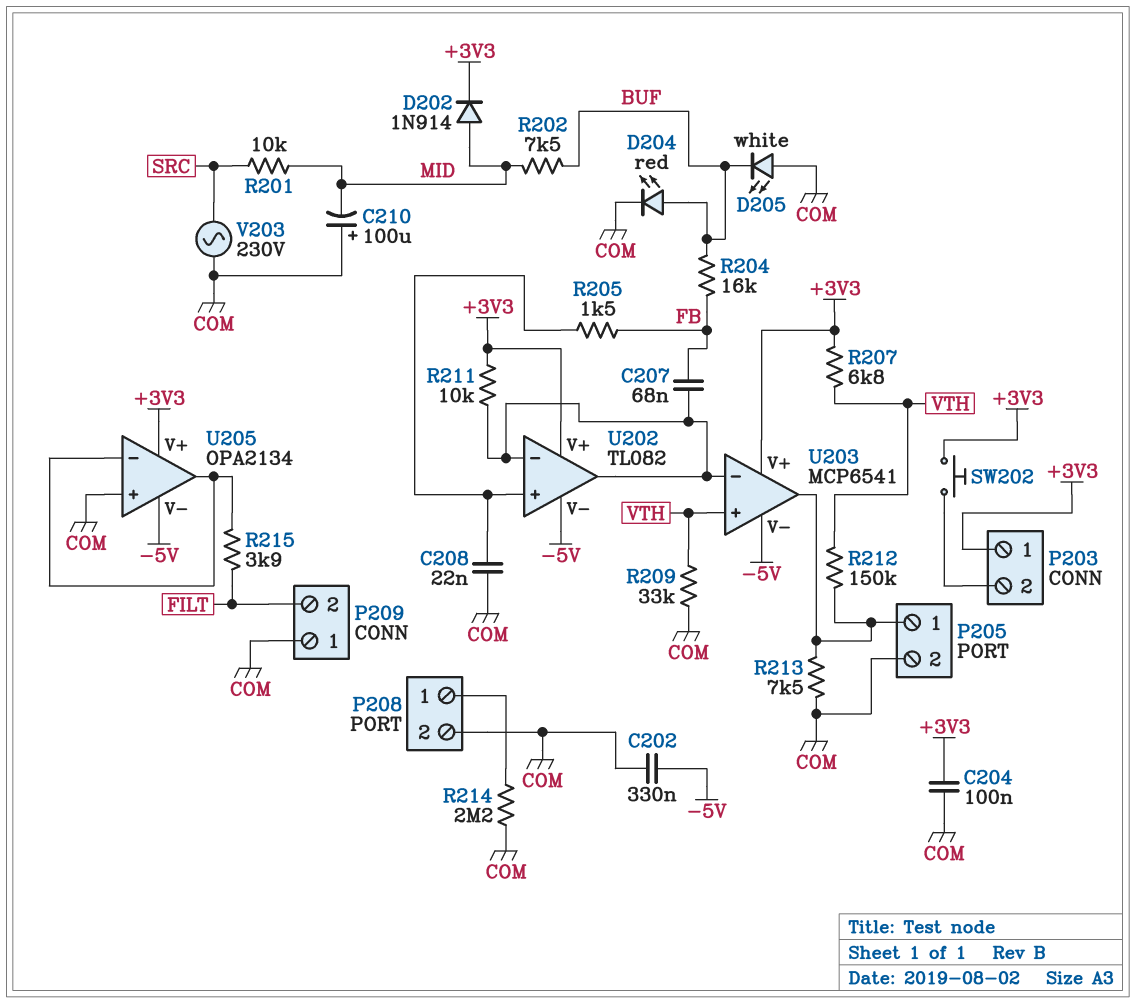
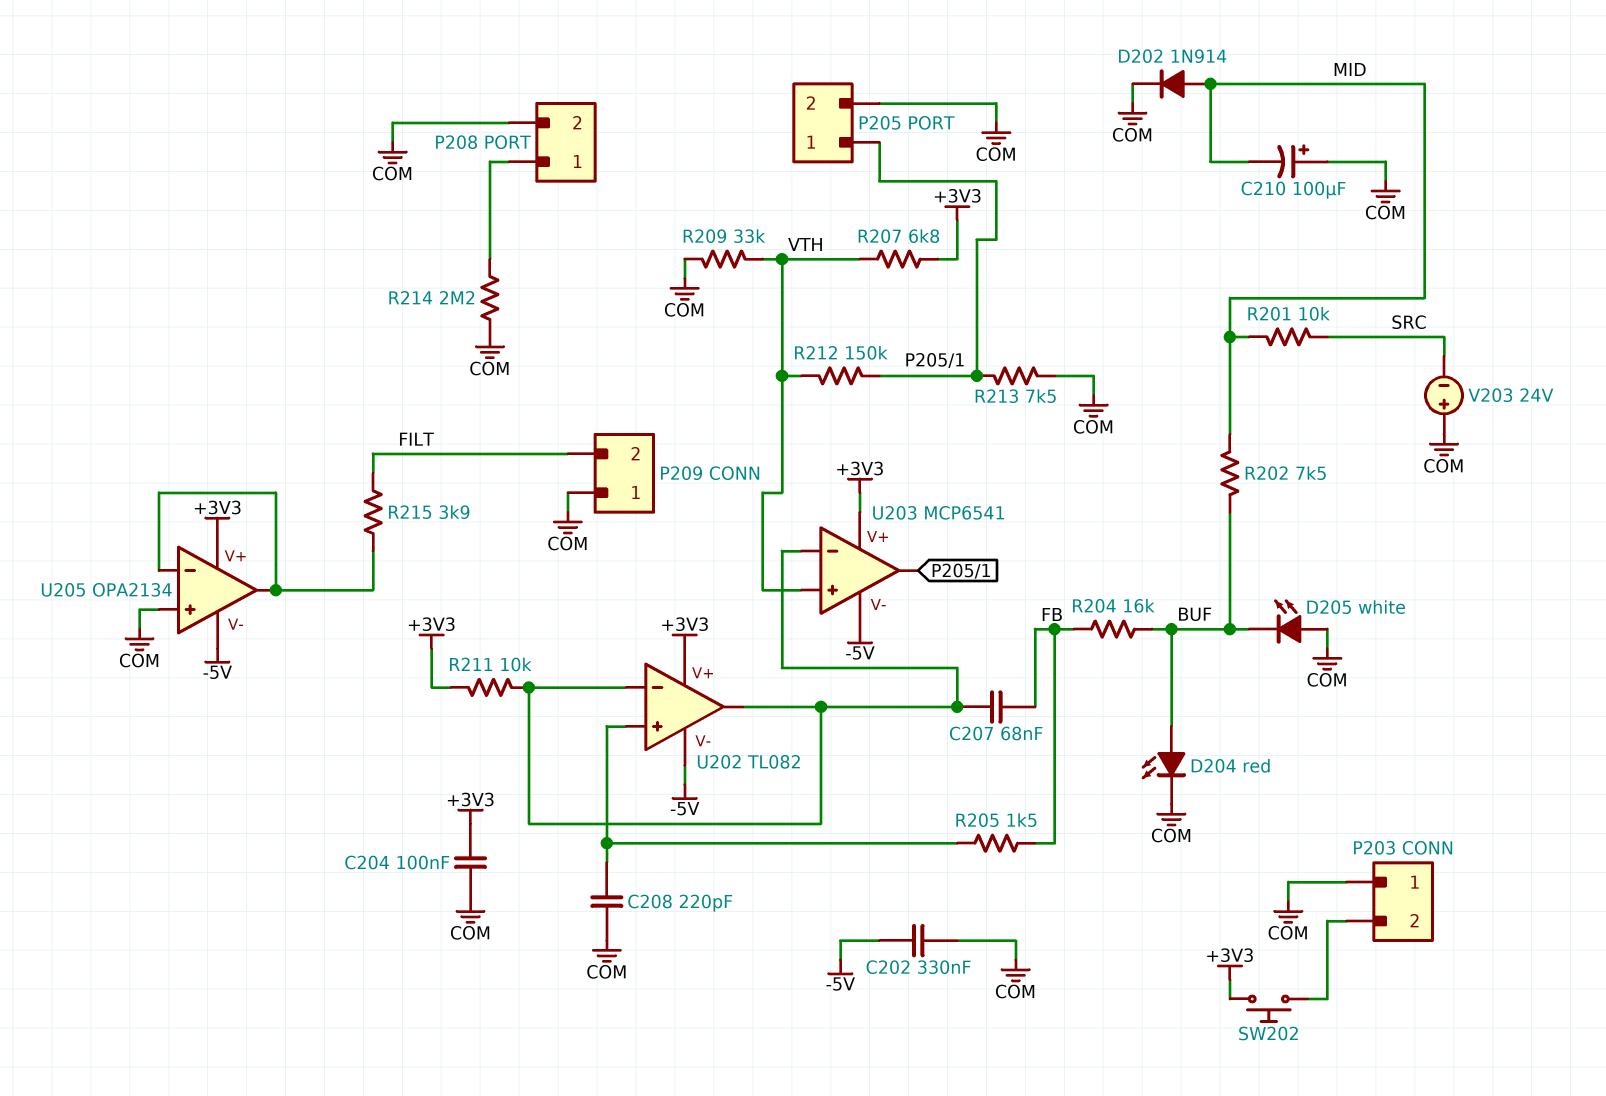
C208: 22nF (COM, U202/in+) -> 220pF (COM, U202/in+)
D202: diode 1N914 (A MID, K +3V3) -> diode 1N914 (A MID, K COM)
P203 pin 1: +3V3 -> COM
V203: AC 230V (COM, SRC) -> 24V (plus COM, minus SRC)

